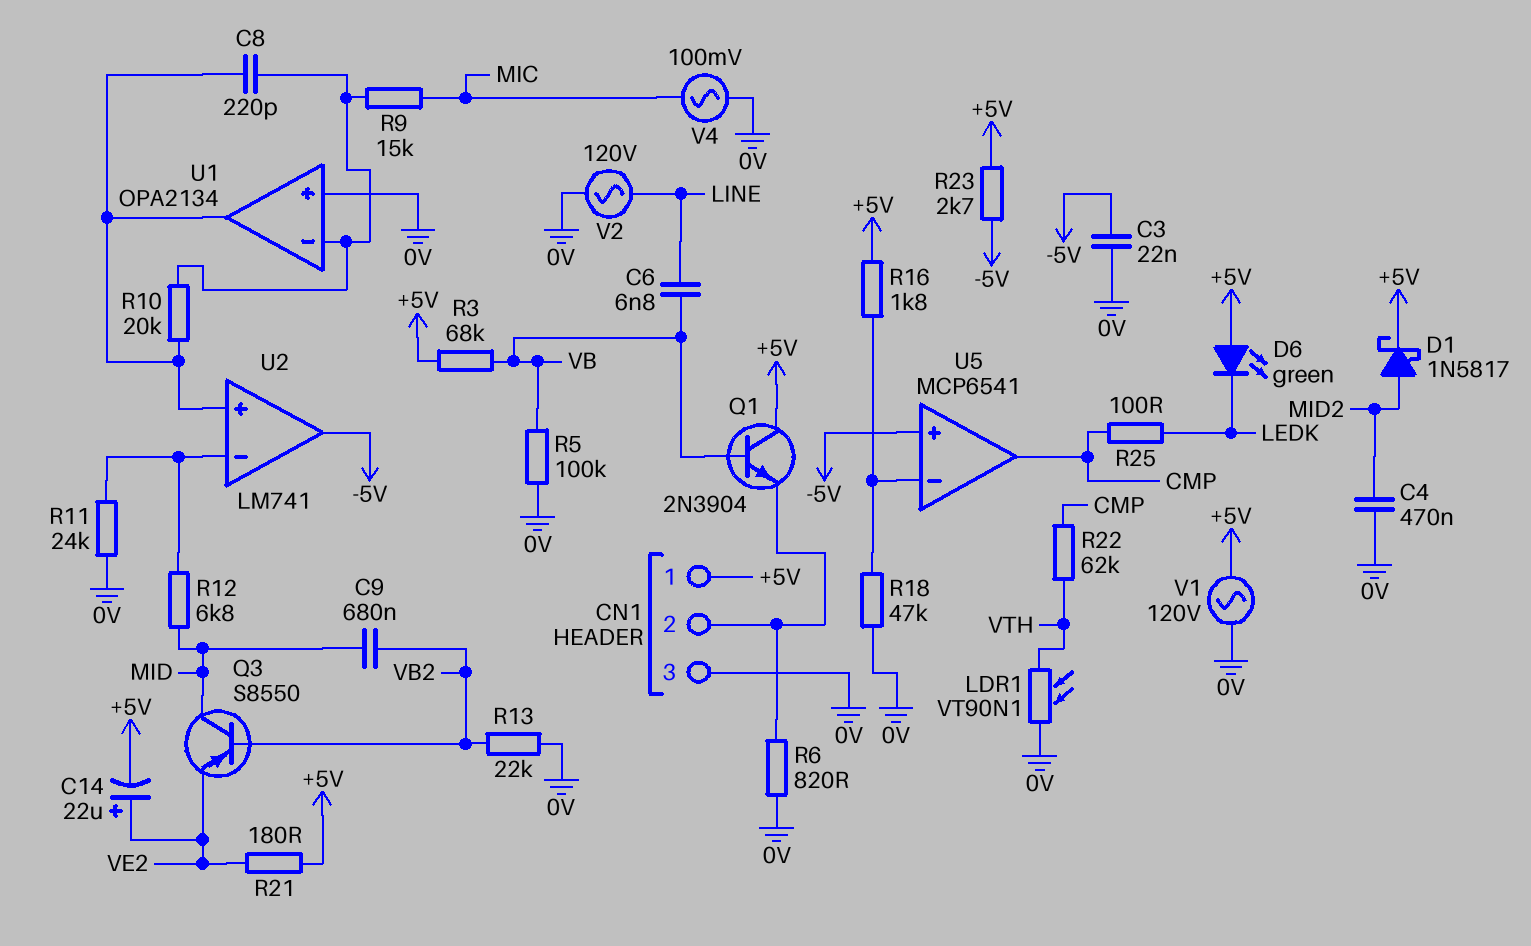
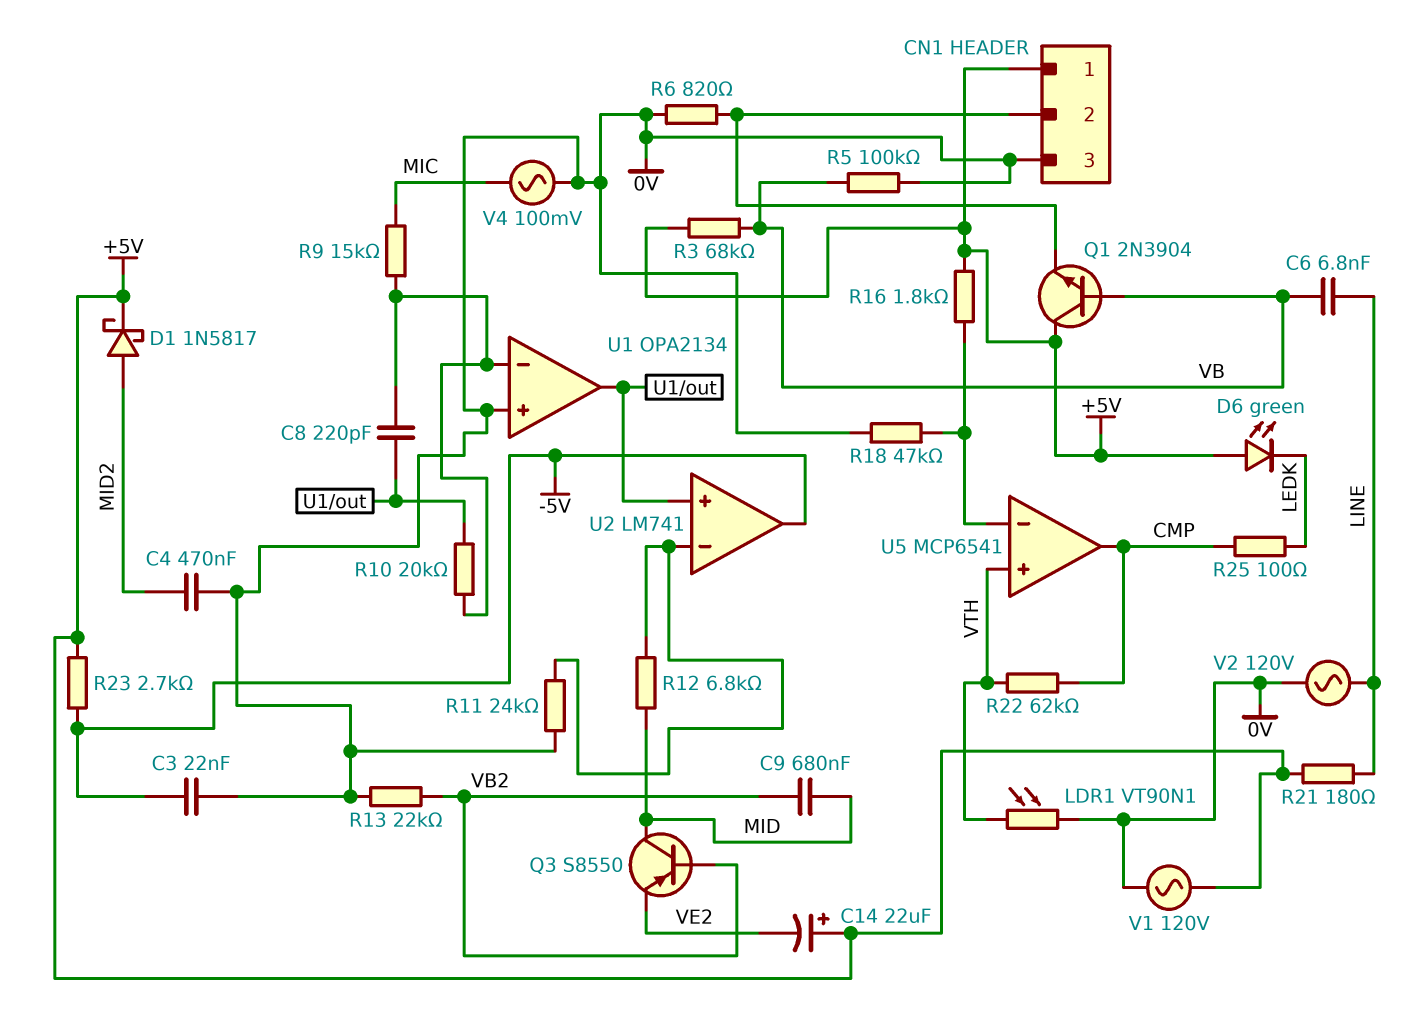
C14: 22uF (plus VE2, minus +5V) -> 22uF (plus +5V, minus VE2)
R21: 180 (+5V, VE2) -> 180 (+5V, LINE)
U5 pin in+: -5V -> VTH

